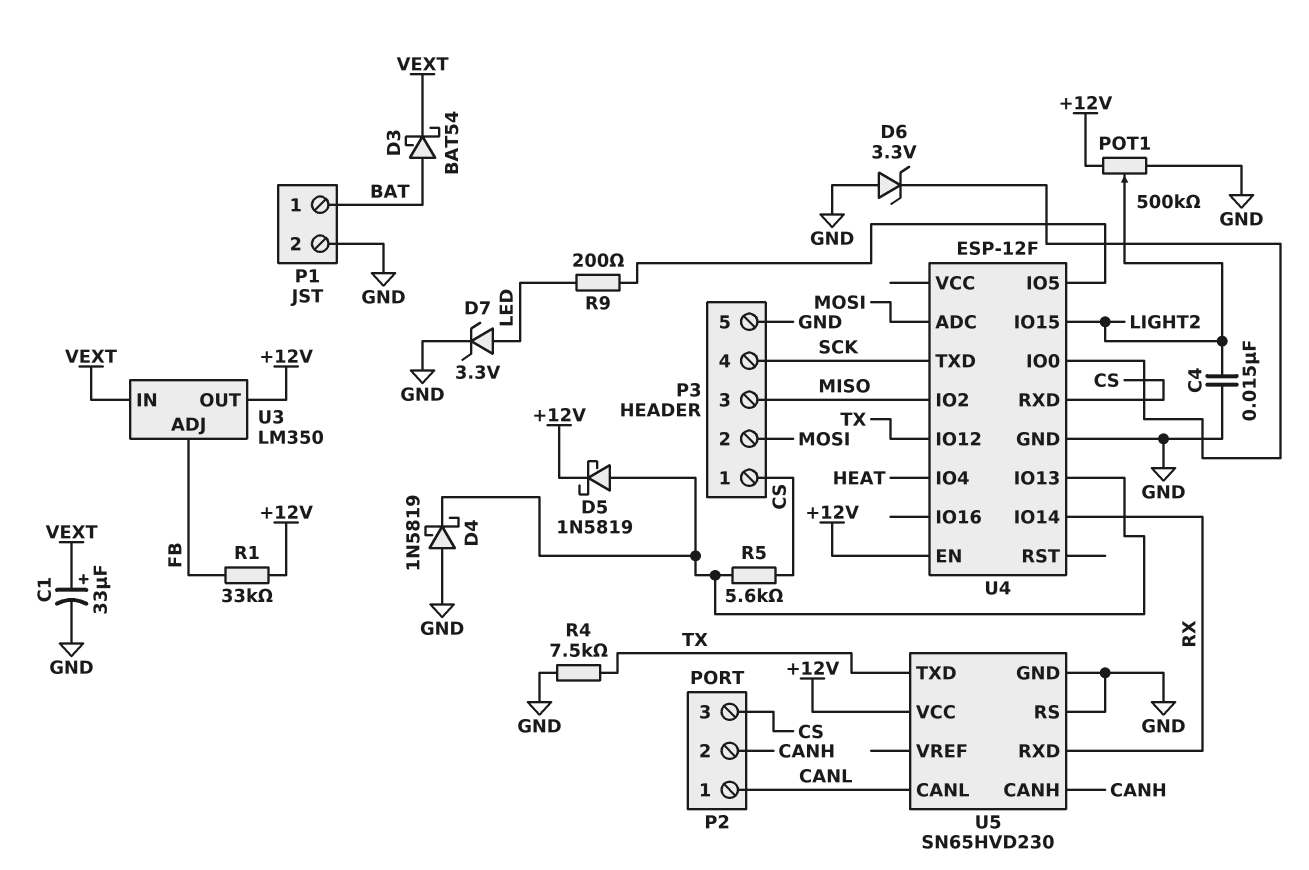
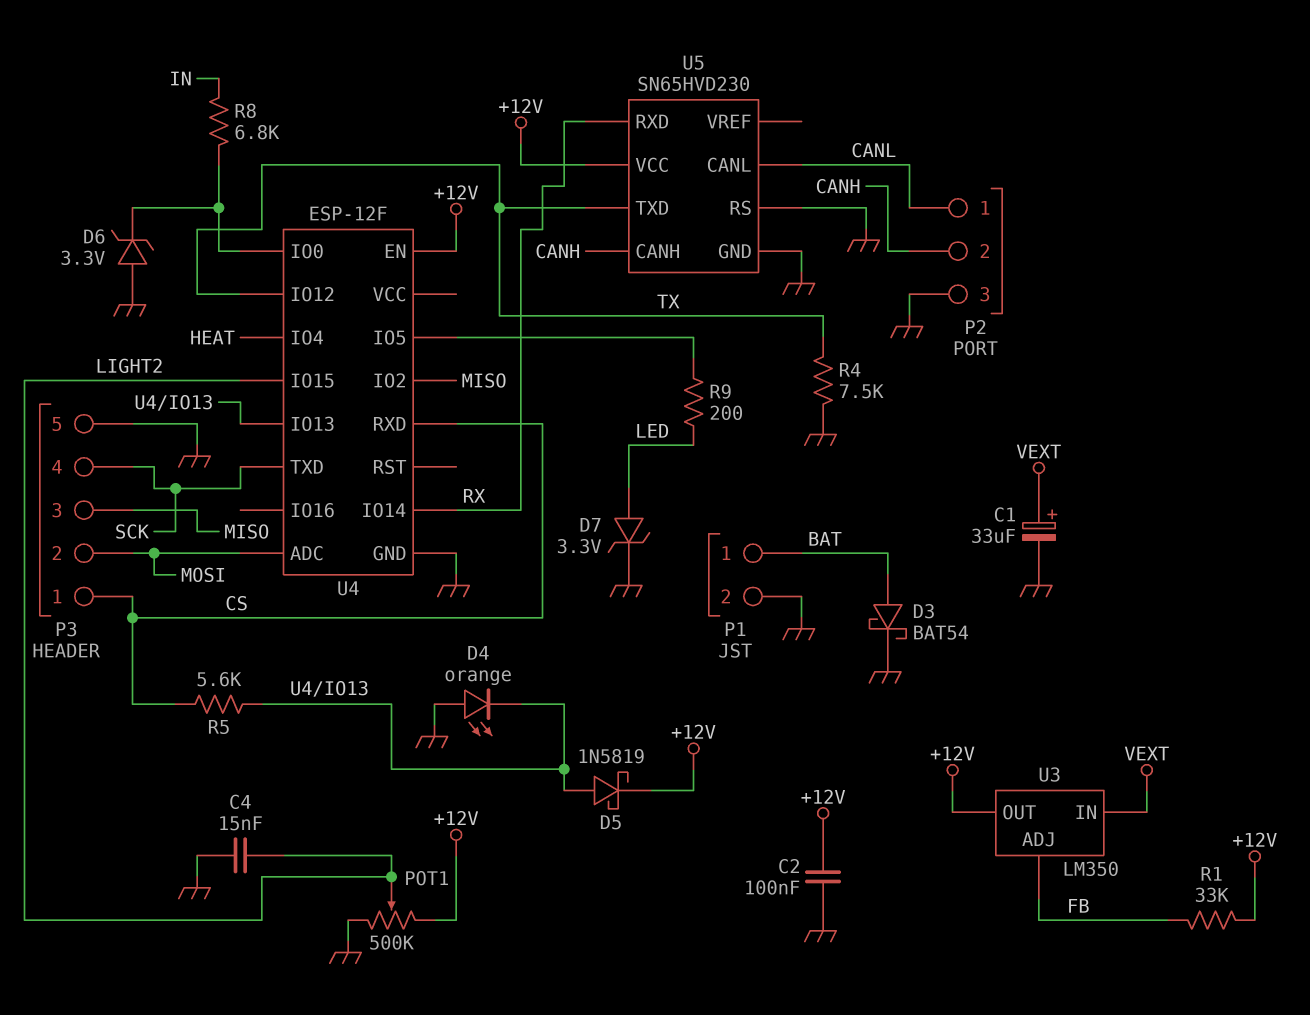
C2: none -> 100nF (+12V, GND)
D3: schottky BAT54 (A BAT, K VEXT) -> schottky BAT54 (A BAT, K GND)
D4: schottky 1N5819 (A GND, K U4/IO13) -> LED orange (A GND, K U4/IO13)
P2 pin 3: CS -> GND
R8: none -> 6.8k (IN, U4/IO0)

